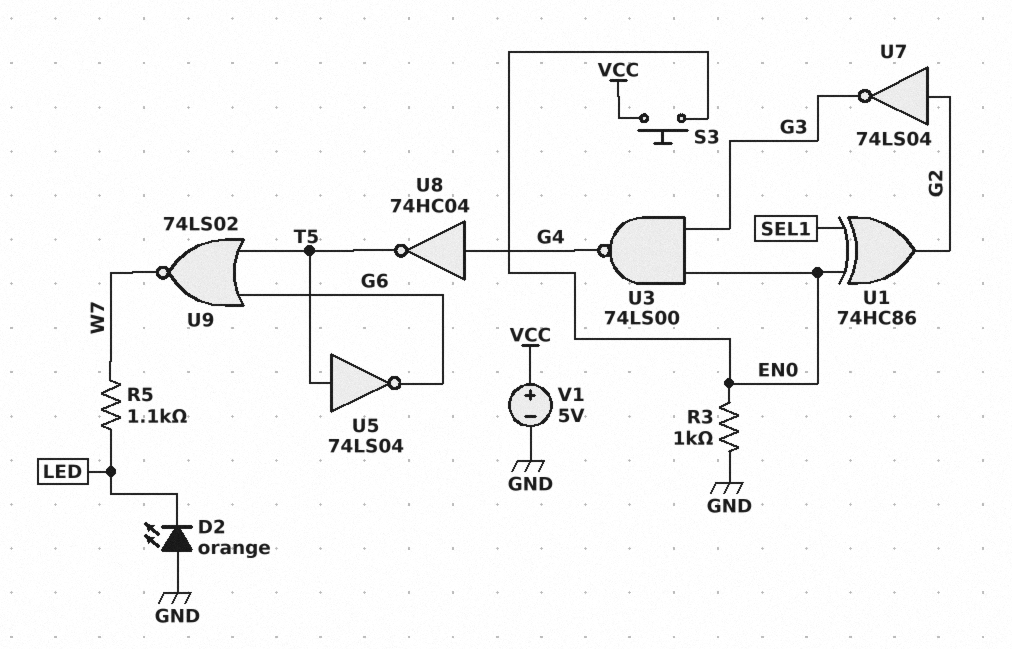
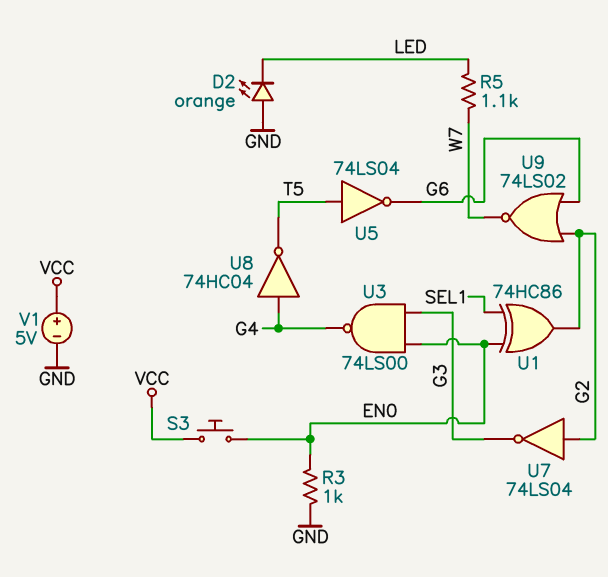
U9: NOR 74LS02 (in G6, in T5, out W7) -> NOR 74LS02 (in G2, in G6, out W7)

